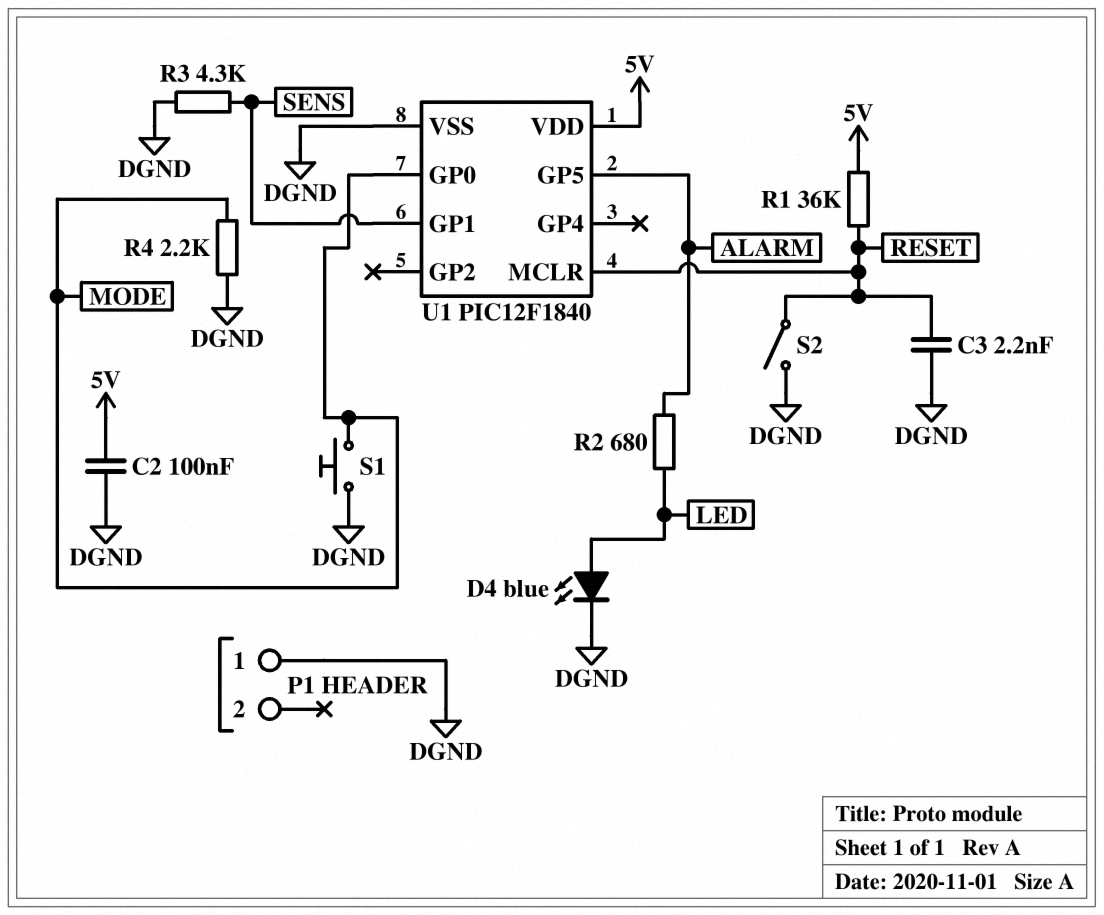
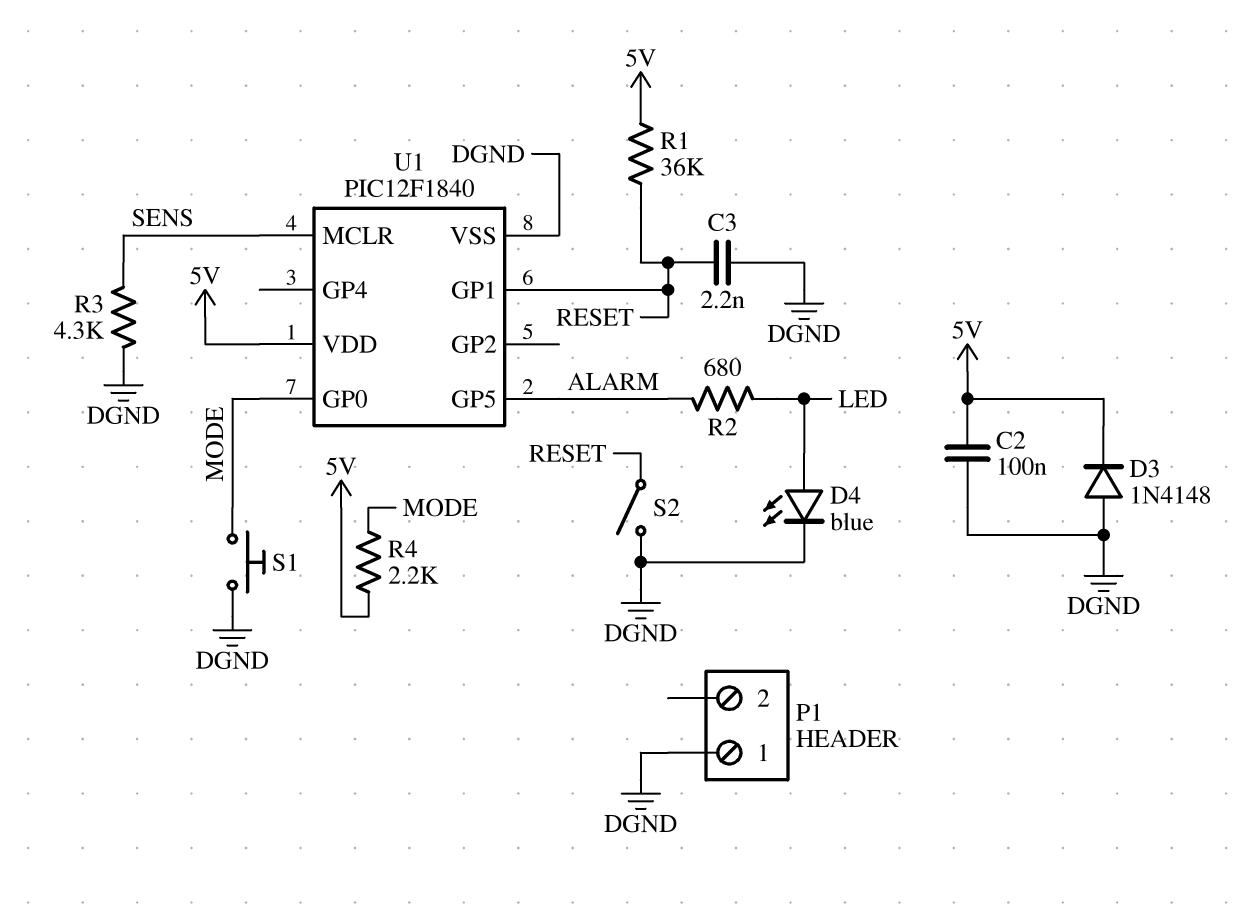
D3: none -> diode 1N4148 (A DGND, K 5V)
R4: 2.2k (DGND, MODE) -> 2.2k (5V, MODE)
U1 pin GP1: SENS -> RESET
U1 pin MCLR: RESET -> SENS

